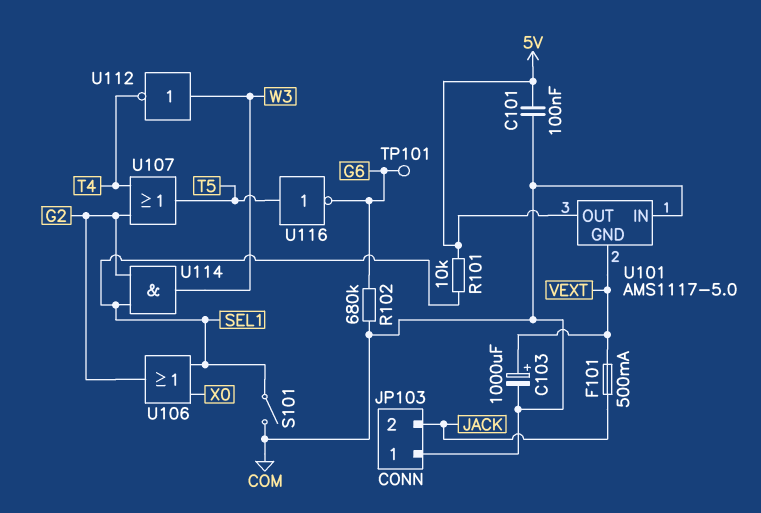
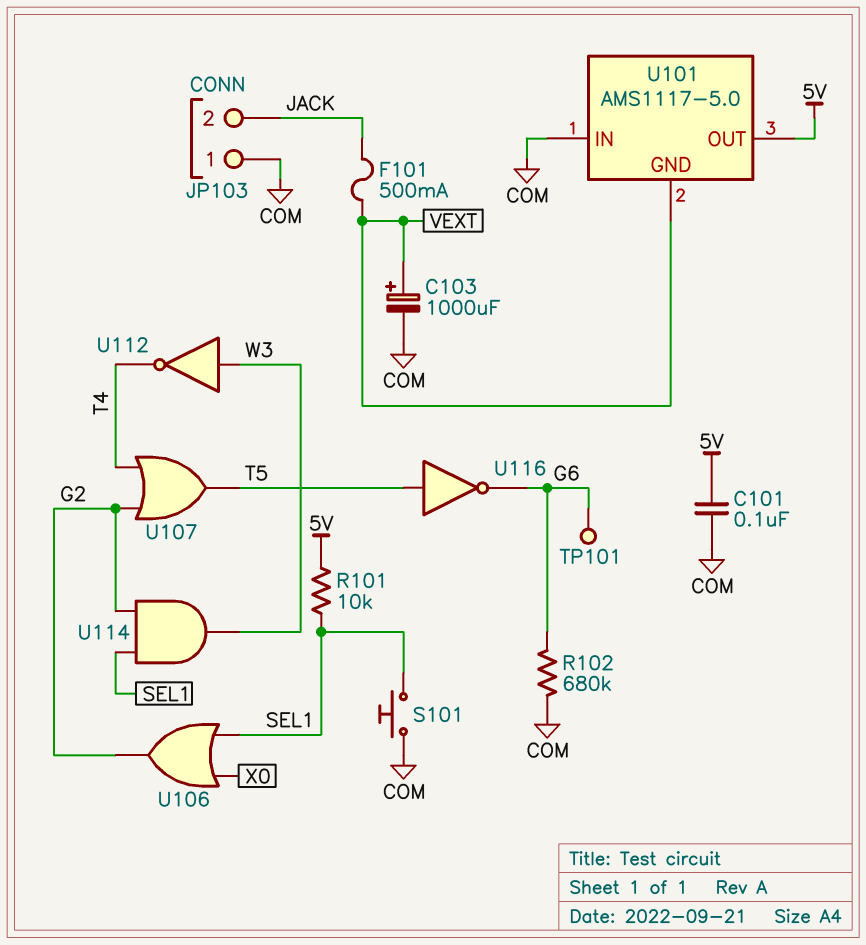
S101: switch (COM, SEL1) -> button (COM, SEL1)

